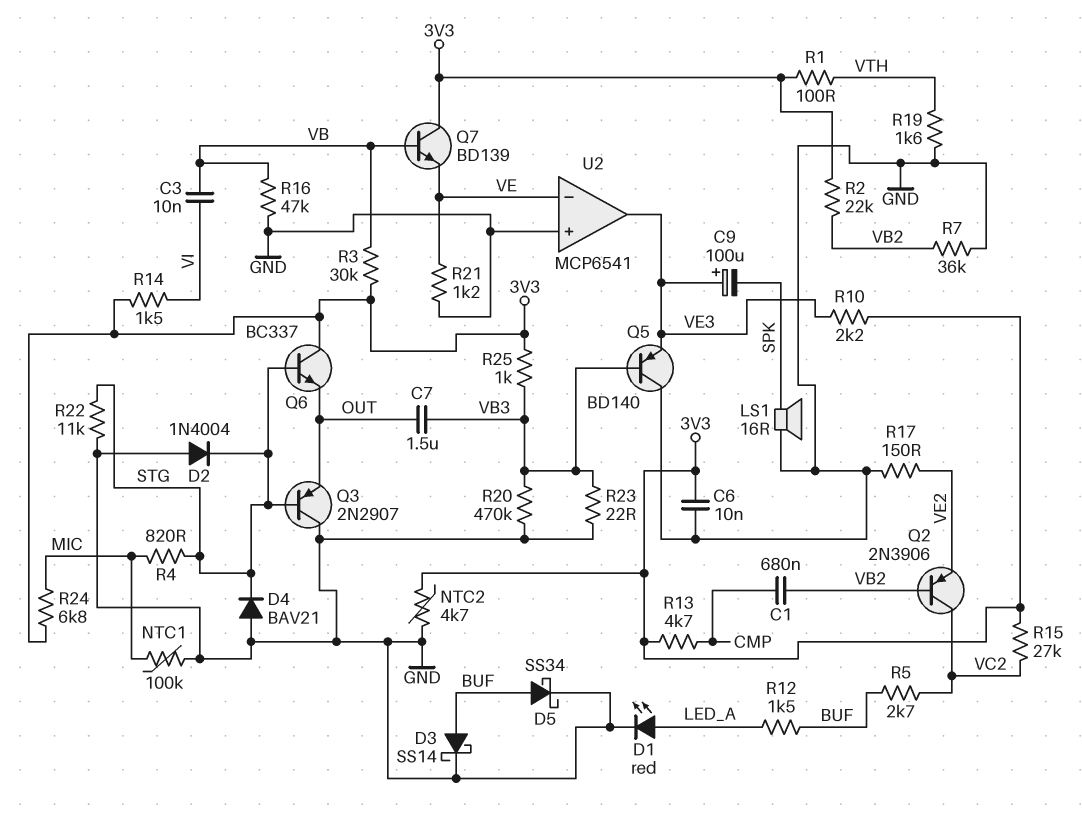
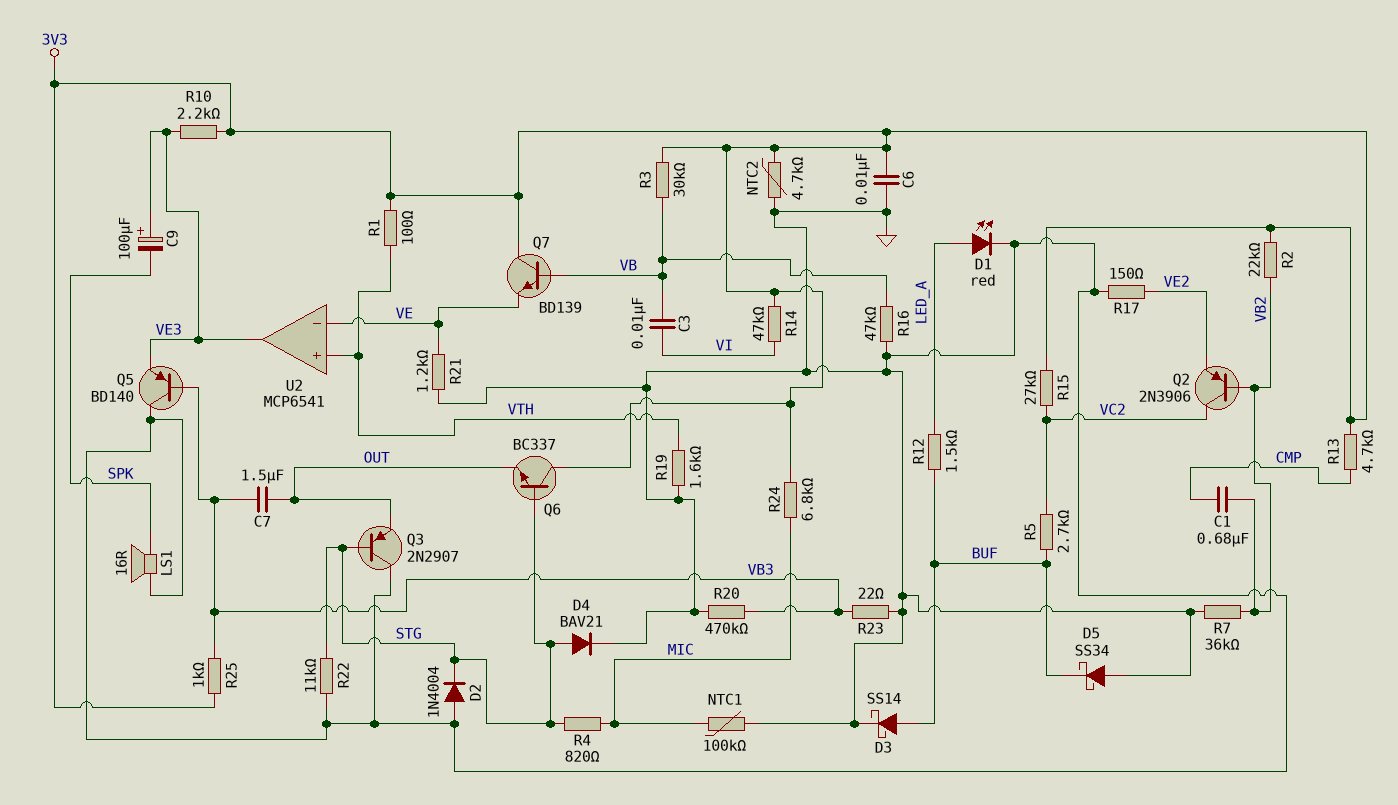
D4: diode BAV21 (A GND, K STG) -> diode BAV21 (A STG, K GND)
D5: schottky SS34 (A BUF, K GND) -> schottky SS34 (A GND, K BUF)
R14: 1.5k (3V3, VI) -> 47k (3V3, VI)
U2 pin in+: GND -> VTH

